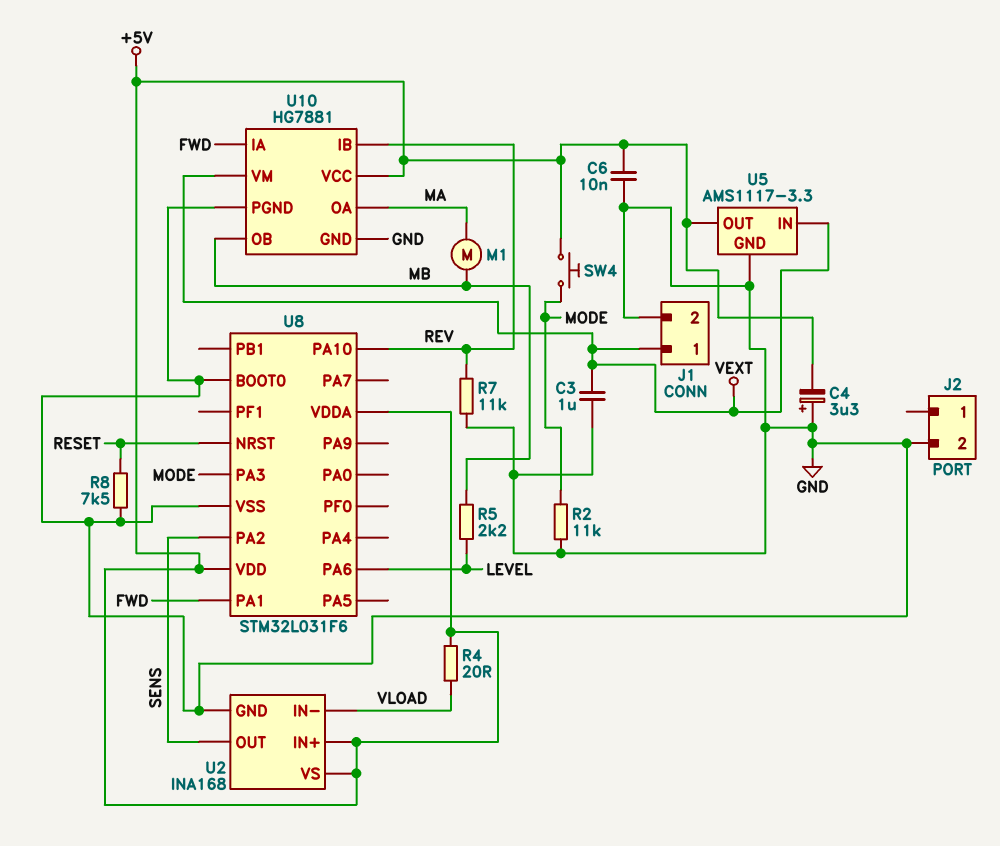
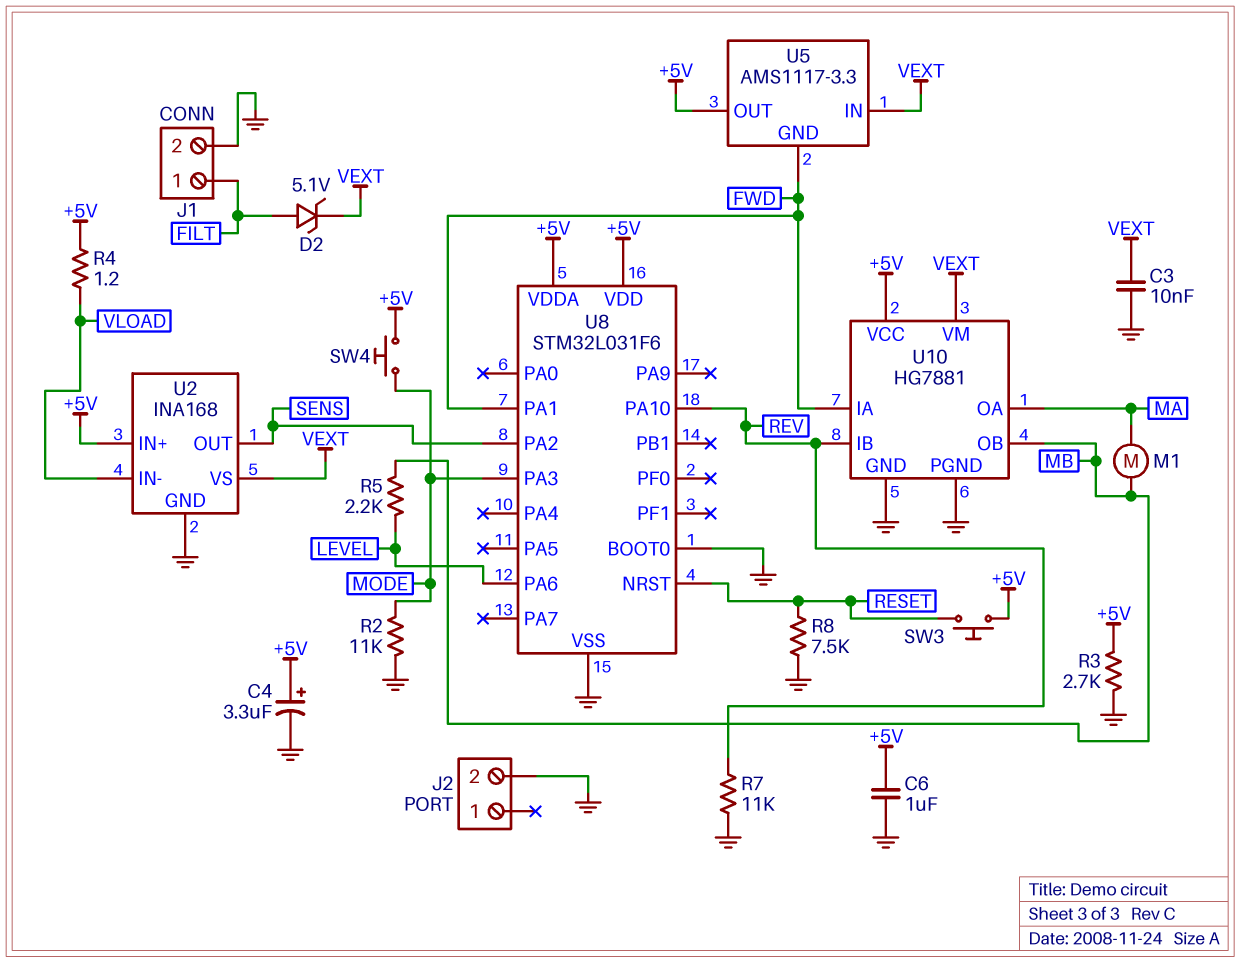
C3: 1uF (GND, VEXT) -> 10nF (GND, VEXT)
C4: 3.3uF (plus GND, minus +5V) -> 3.3uF (plus +5V, minus GND)
C6: 10nF (+5V, GND) -> 1uF (+5V, GND)
D2: none -> zener 5.1V (A FILT, K VEXT)
J1 pin 1: VEXT -> FILT
R3: none -> 2.7k (+5V, GND)
R4: 20 (+5V, VLOAD) -> 1.2 (+5V, VLOAD)
SW3: none -> button (+5V, RESET)
U2 pin VS: +5V -> VEXT
U5 pin GND: GND -> FWD

